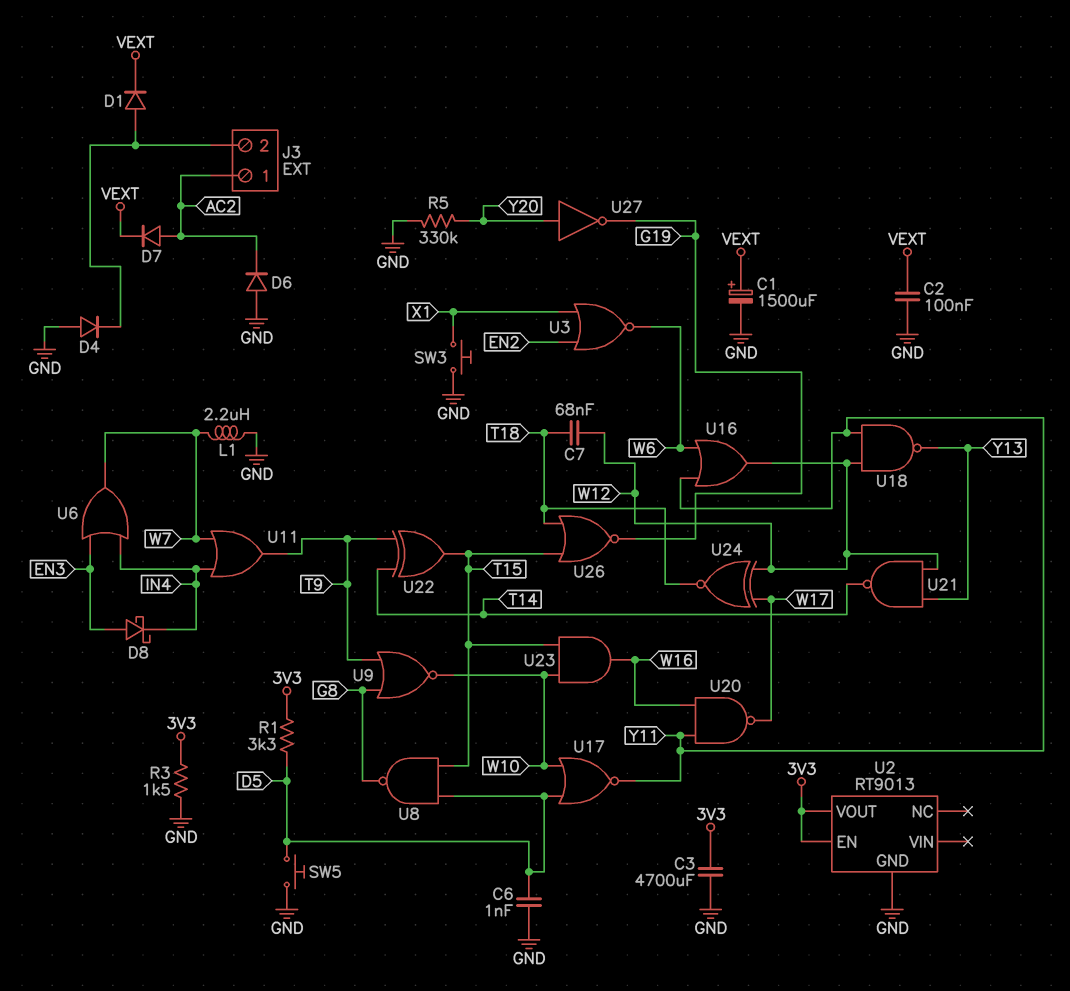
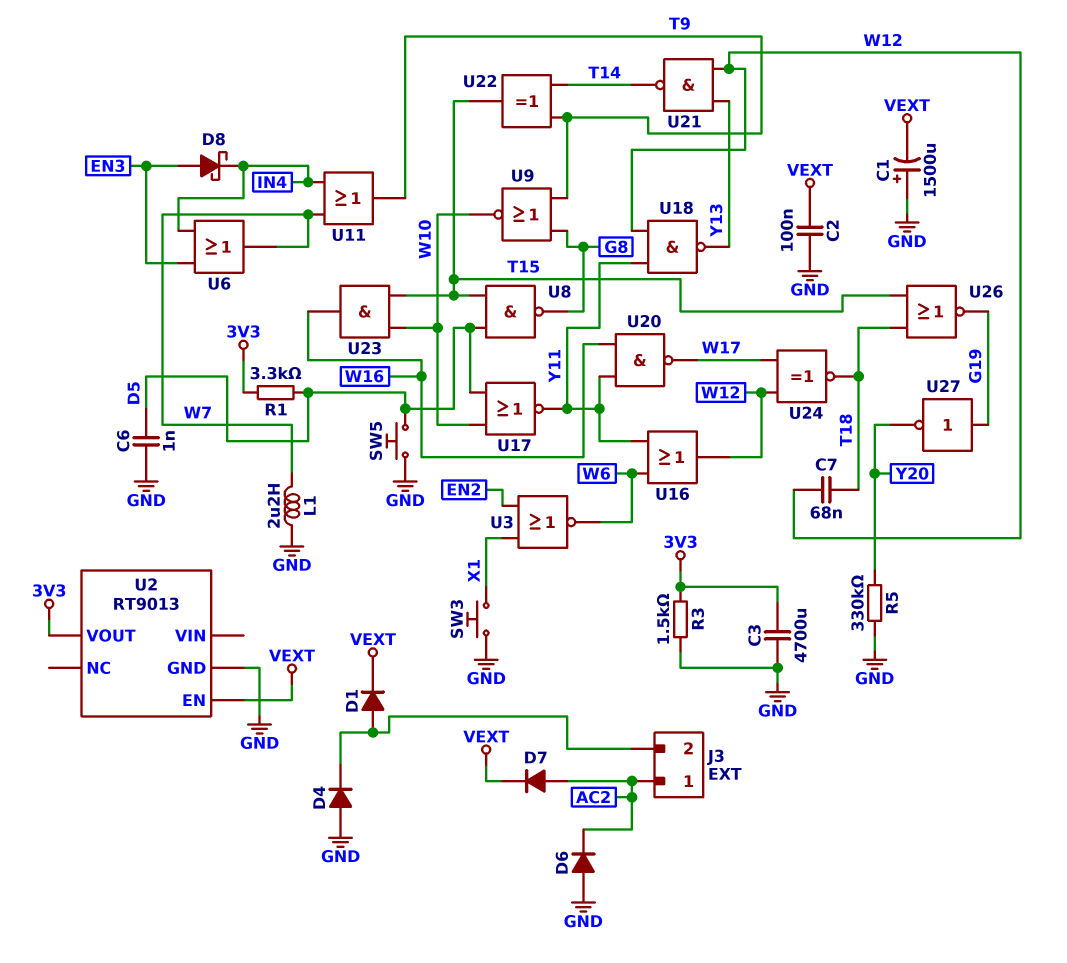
C1: 1500uF (plus VEXT, minus GND) -> 1500uF (plus GND, minus VEXT)
U2 pin EN: 3V3 -> VEXT
U27: NOT (in Y20, out G19) -> NOT (in G19, out Y20)

